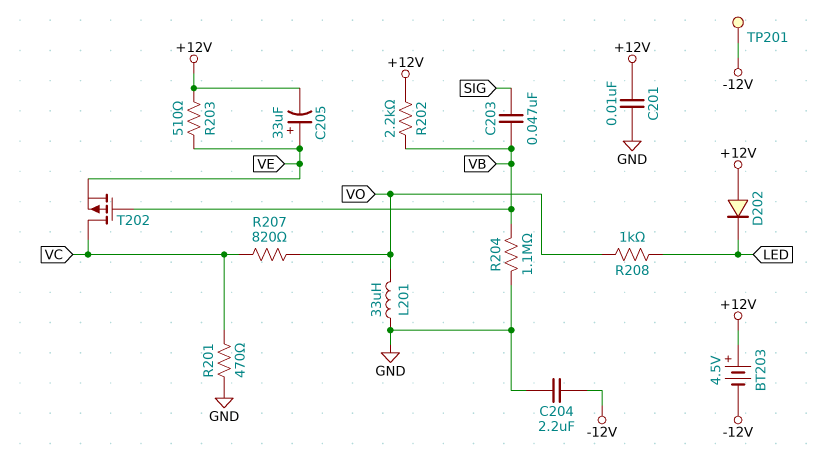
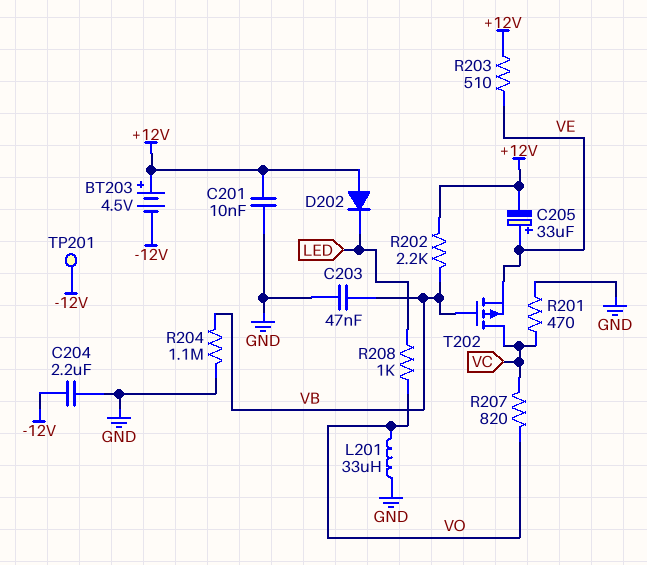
C203: 47nF (SIG, VB) -> 47nF (GND, VB)

